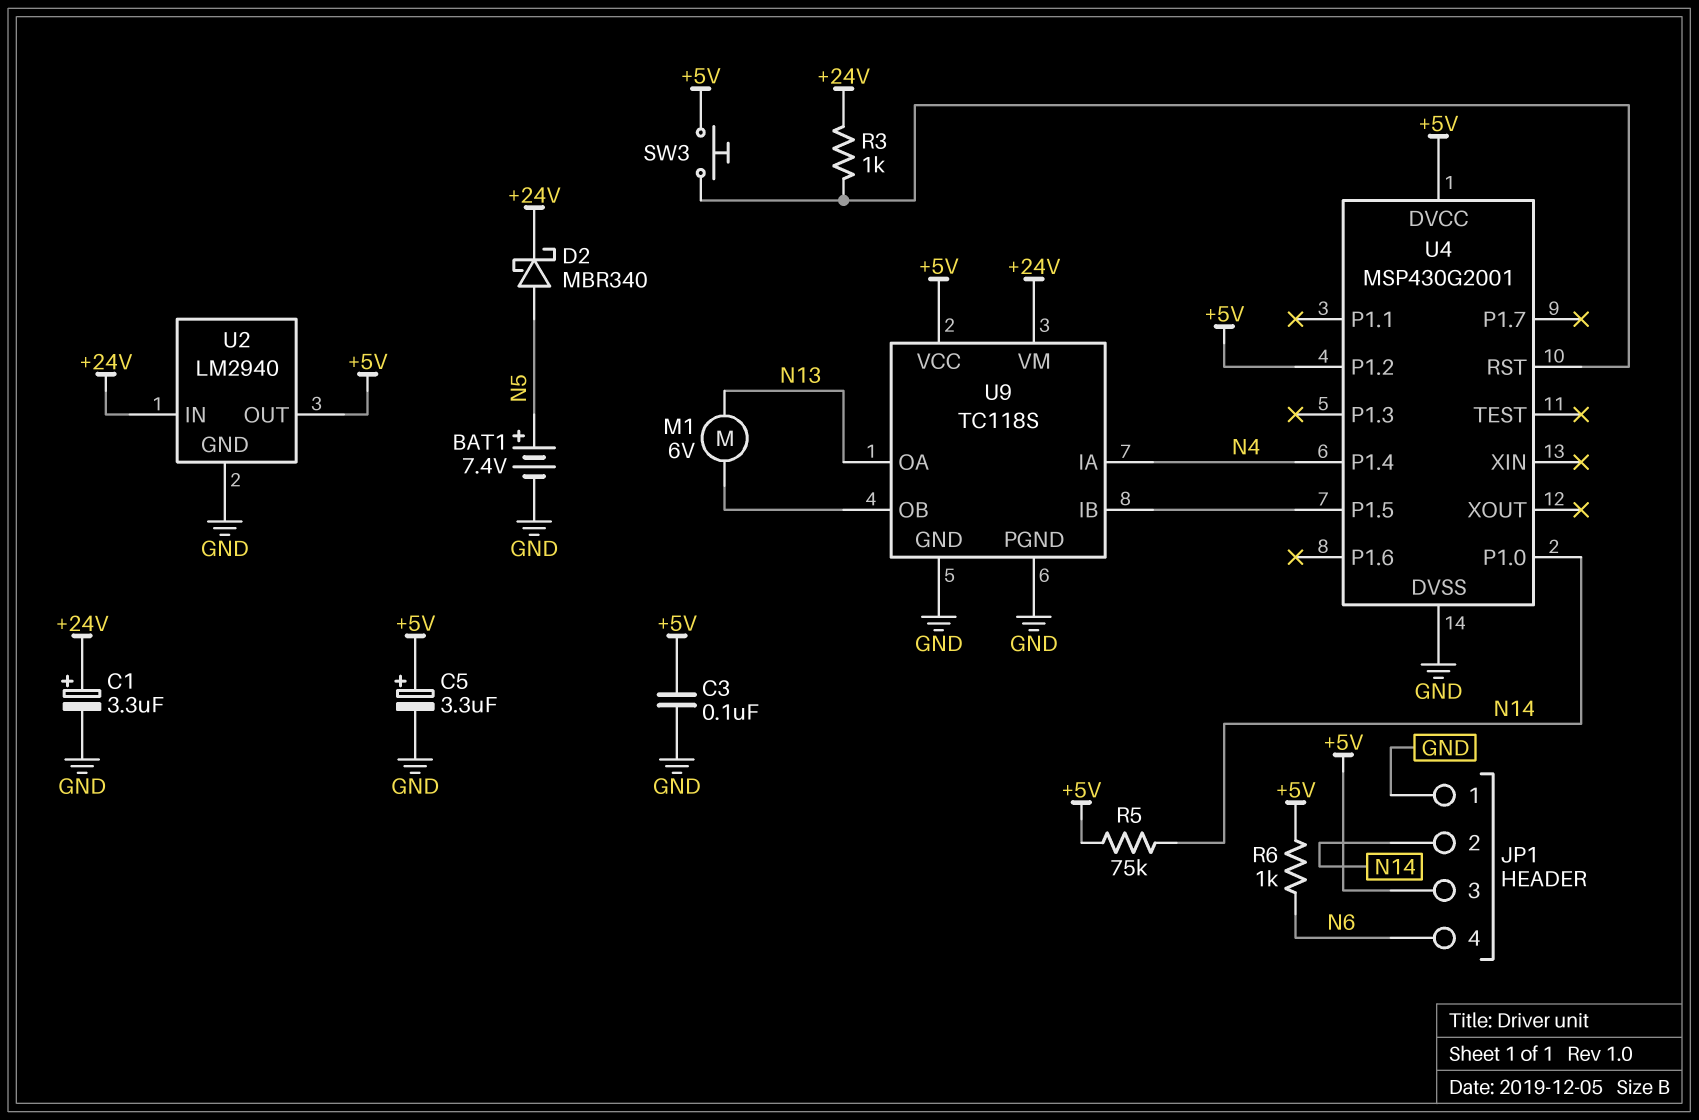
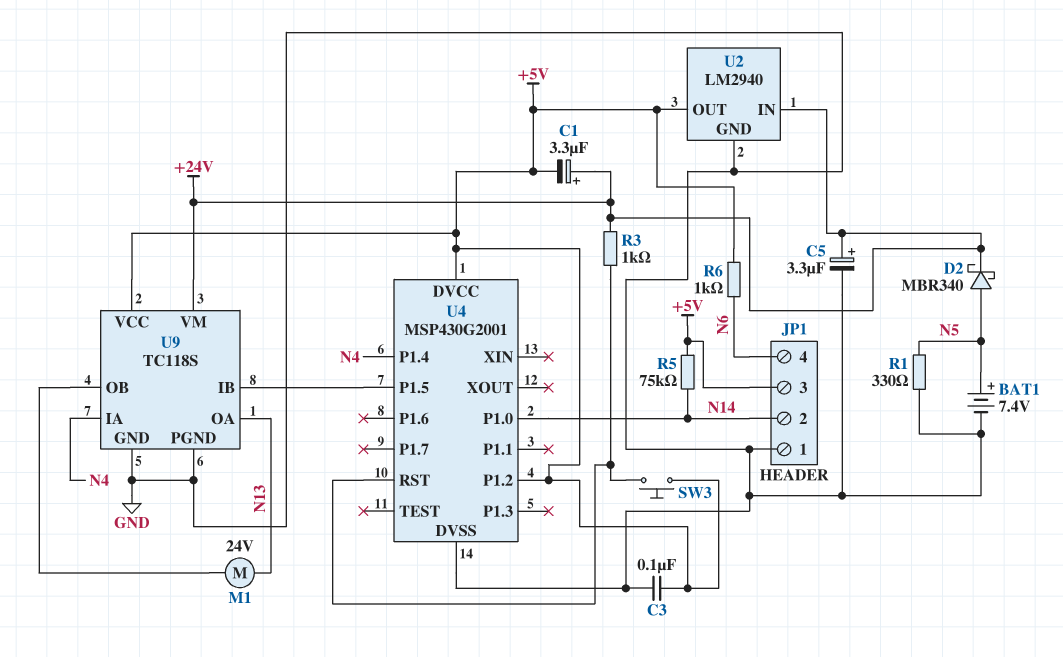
C1: 3.3uF (plus +24V, minus GND) -> 3.3uF (plus +24V, minus +5V)
C5: 3.3uF (plus +5V, minus GND) -> 3.3uF (plus +24V, minus GND)
M1: motor 6V (N13, U9/OB) -> motor 24V (N13, U9/OB)
R1: none -> 330 (GND, N5)

